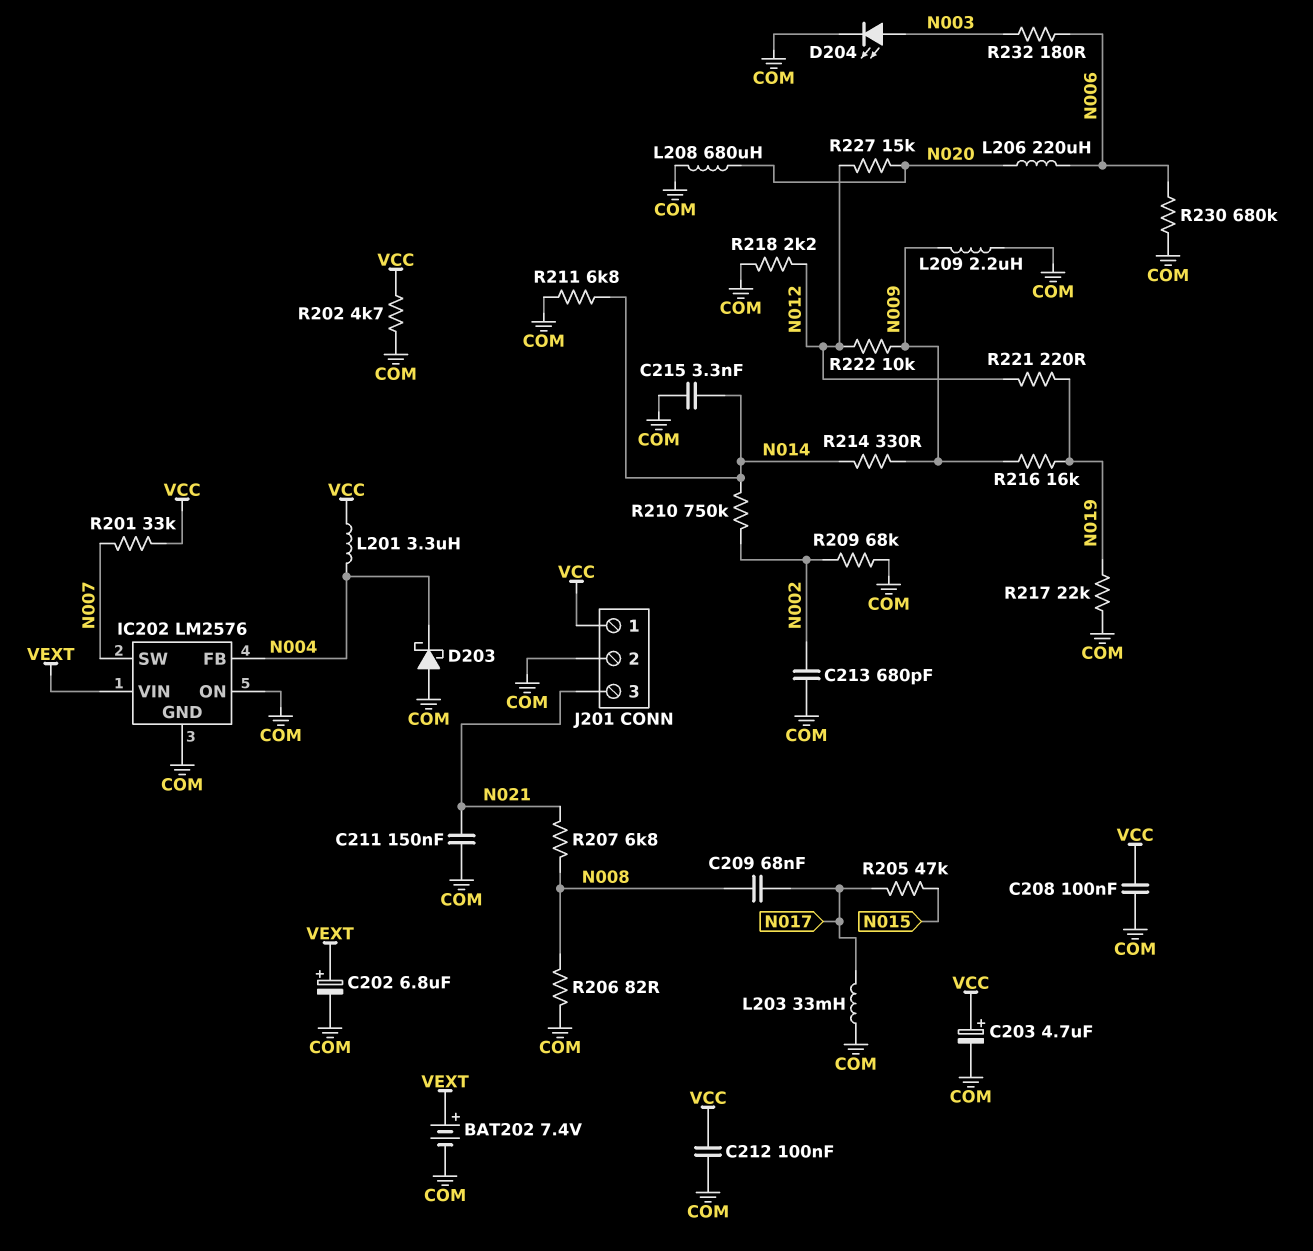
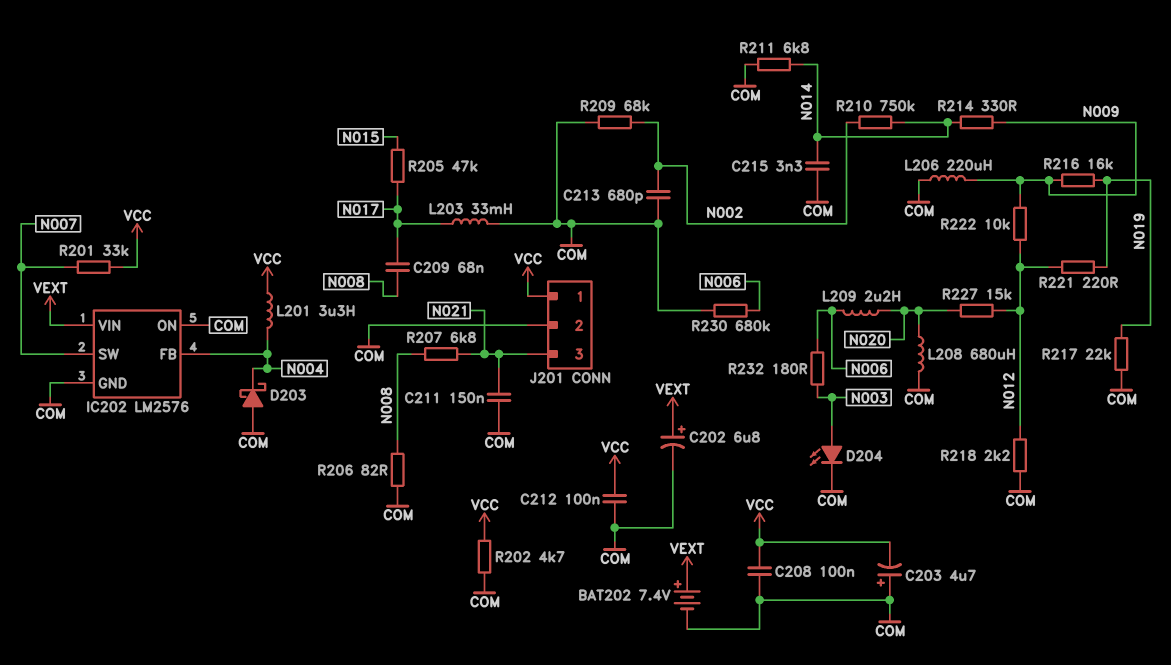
C203: 4.7uF (plus VCC, minus COM) -> 4.7uF (plus COM, minus VCC)
L206: 220uH (N006, N020) -> 220uH (COM, N009)
L209: 2.2uH (COM, N009) -> 2.2uH (N006, N020)

